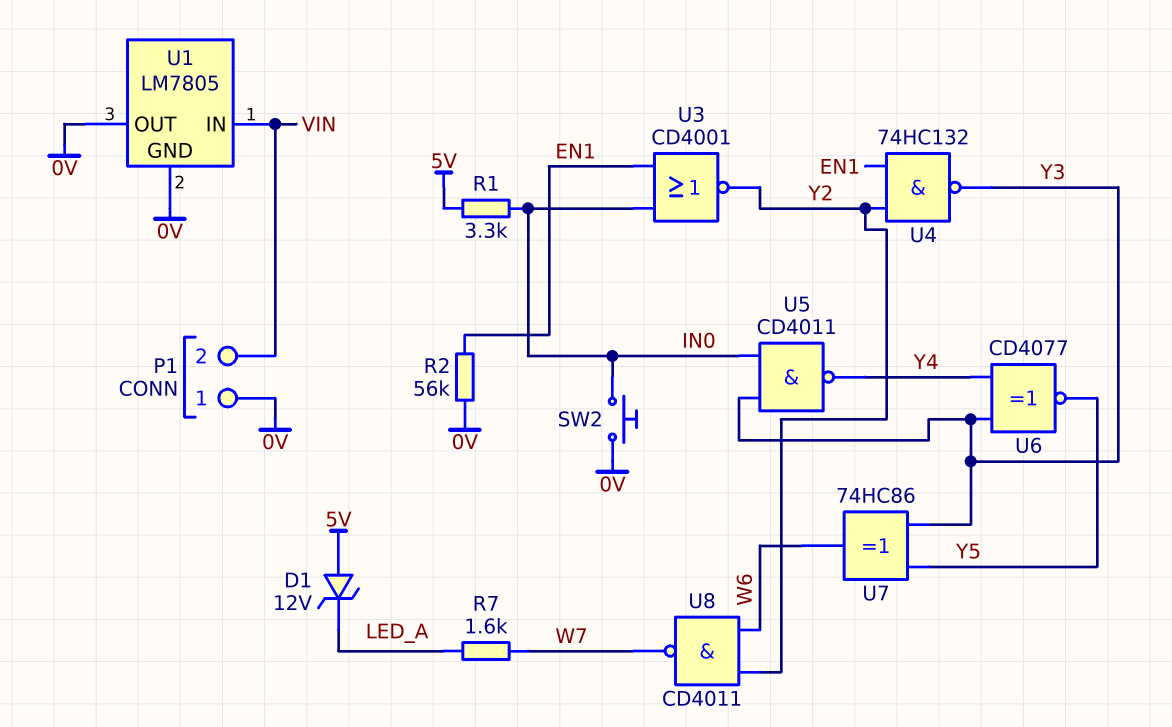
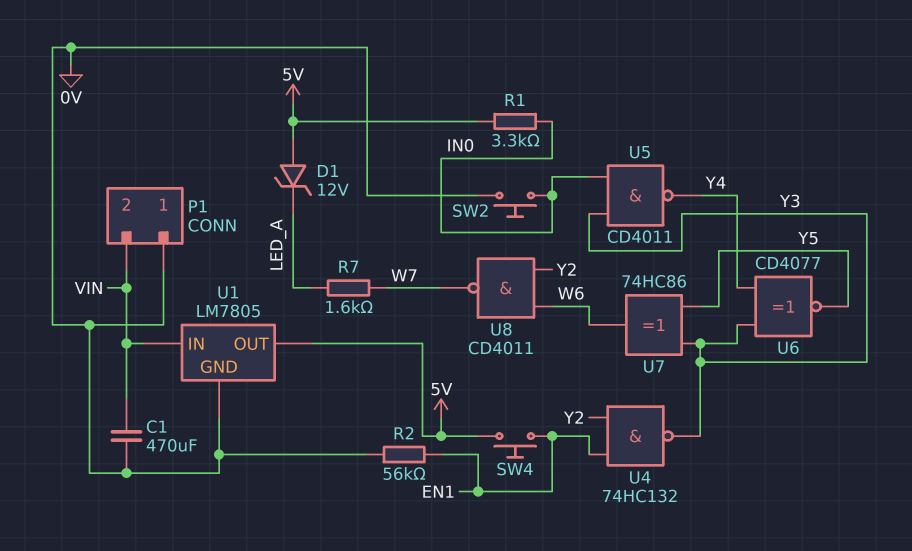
C1: none -> 470uF (0V, VIN)
SW4: none -> button (5V, EN1)
U1 pin OUT: 0V -> 5V
U3: NOR CD4001 (in EN1, in IN0, out Y2) -> none

